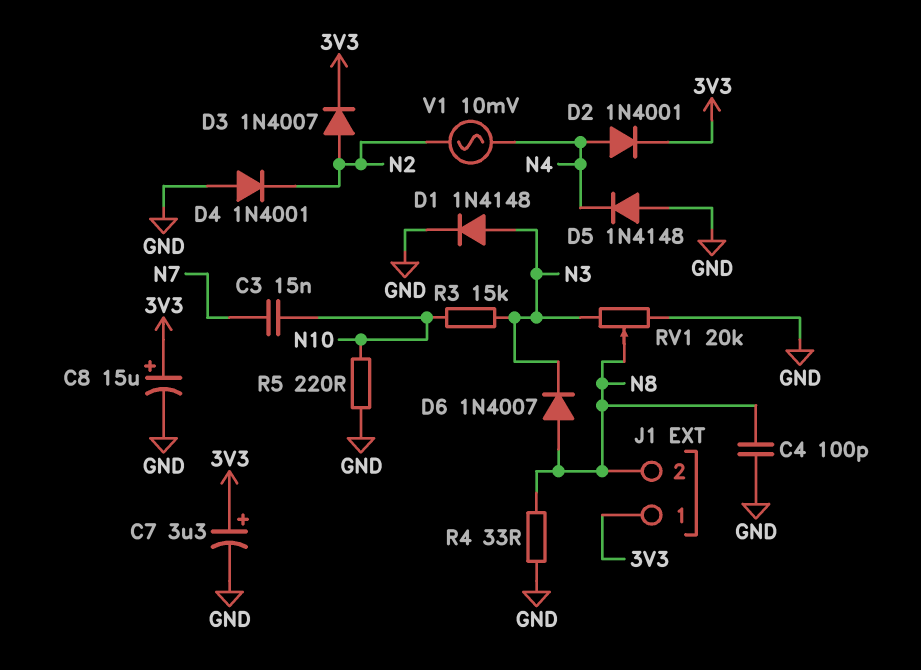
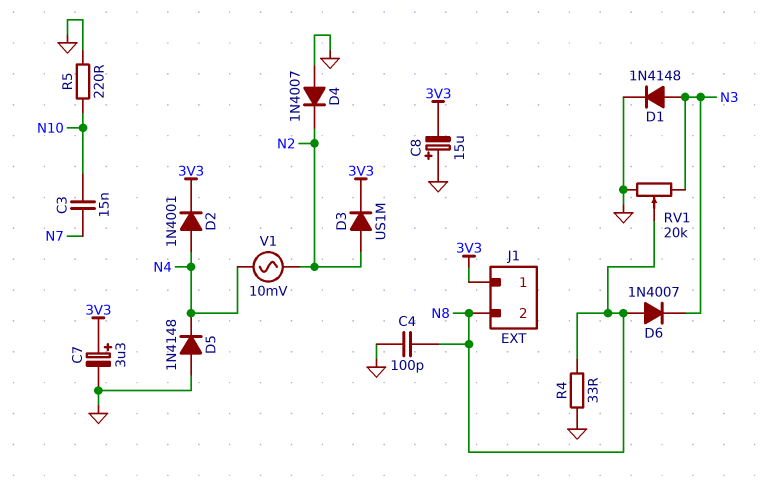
C8: 15uF (plus 3V3, minus GND) -> 15uF (plus GND, minus 3V3)
D3: diode 1N4007 (A N2, K 3V3) -> diode US1M (A N2, K 3V3)
D4: diode 1N4001 (A GND, K N2) -> diode 1N4007 (A GND, K N2)
R3: 15k (N3, N10) -> none

